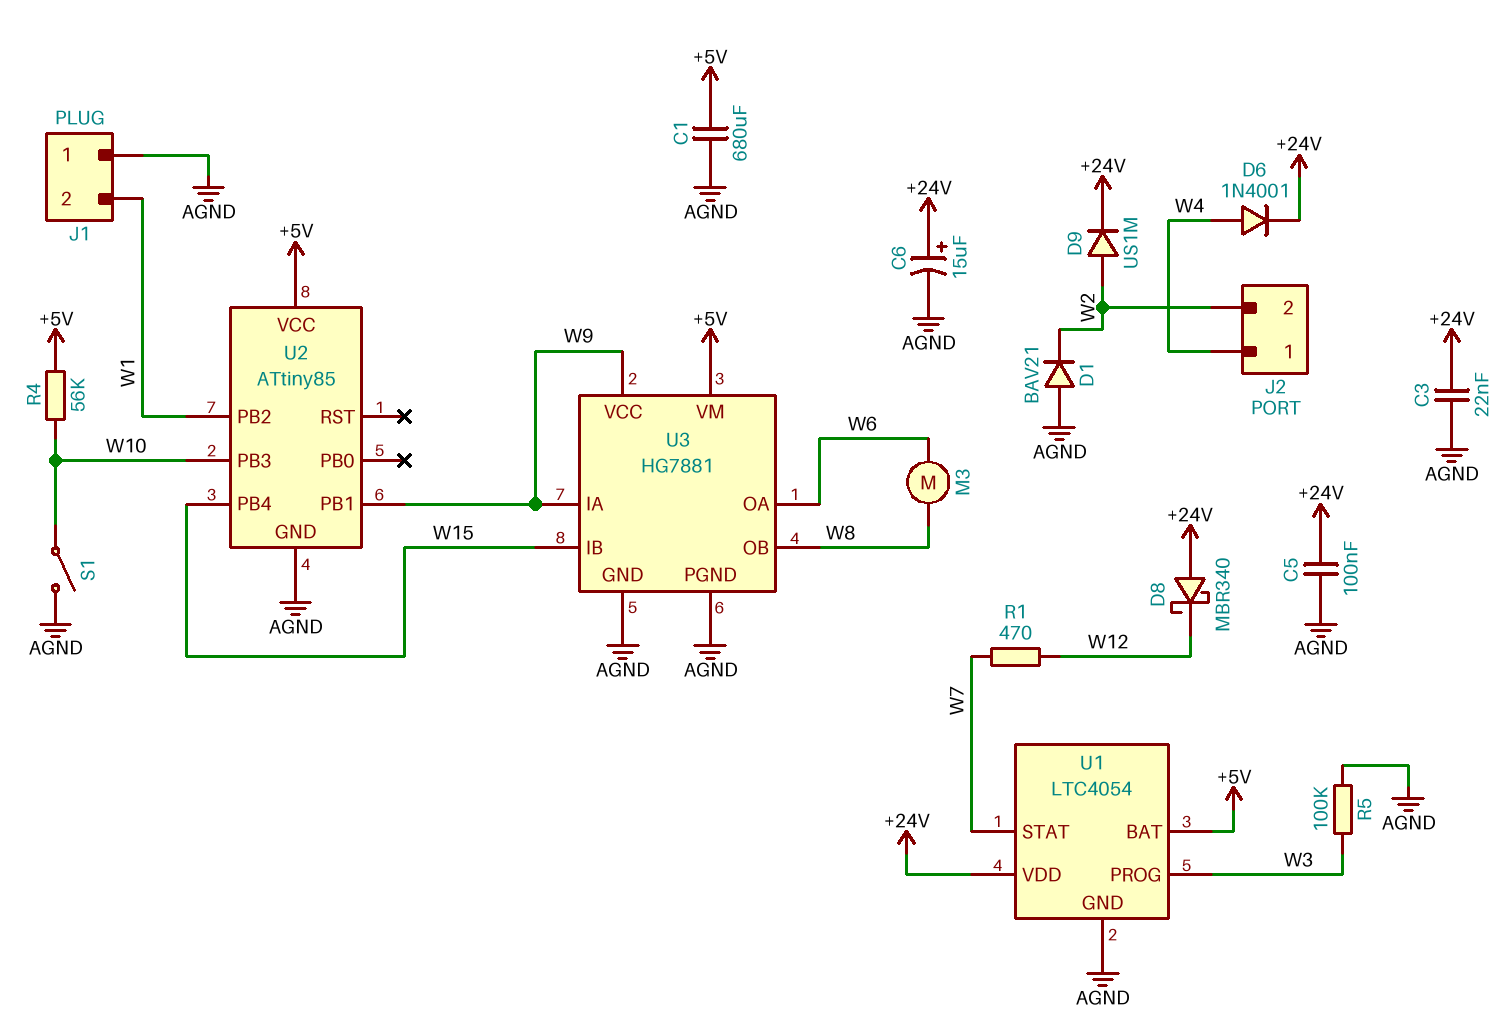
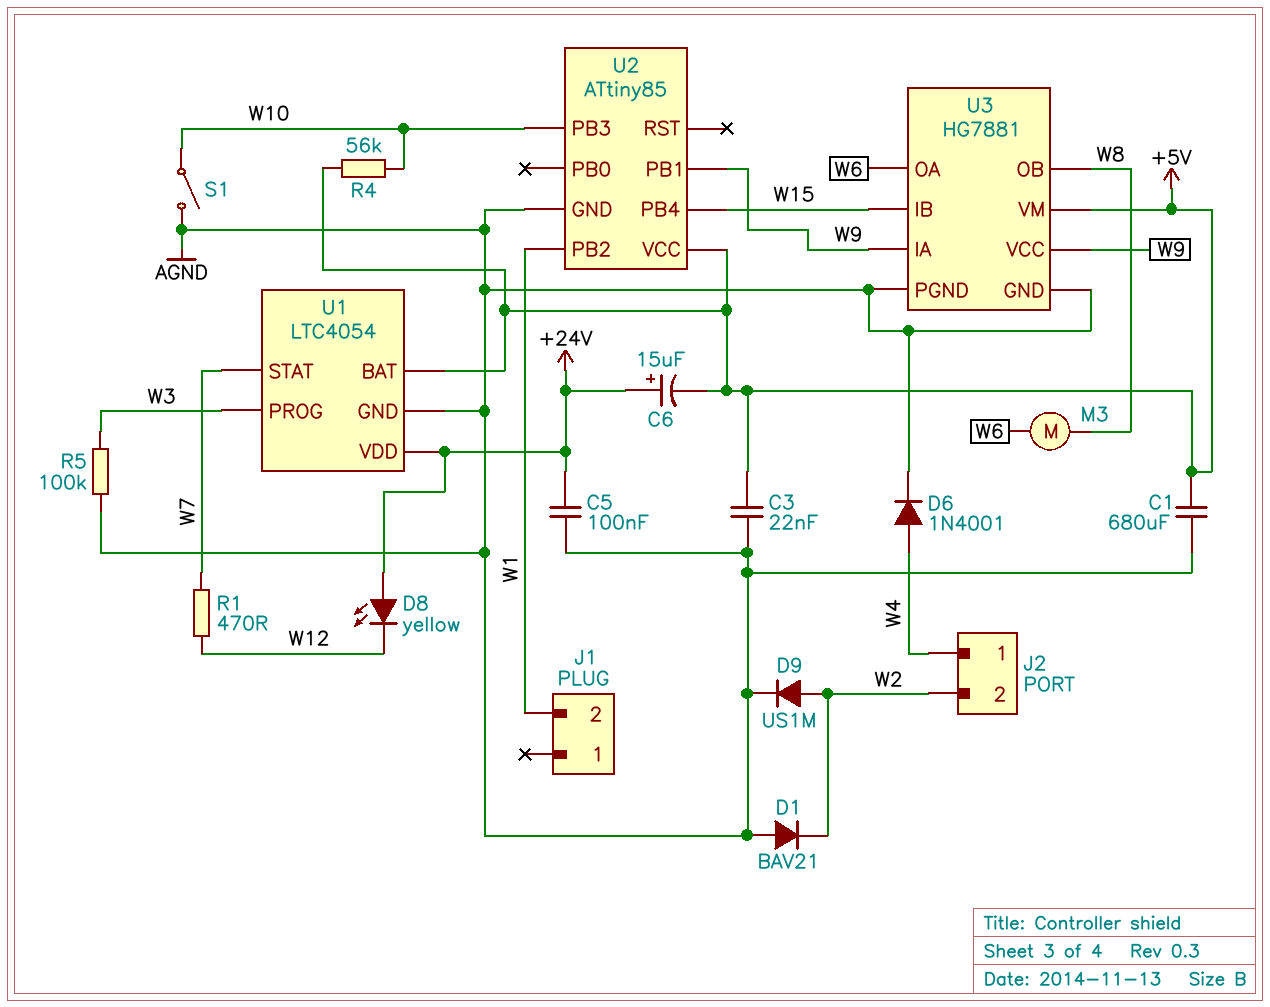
C3: 22nF (+24V, AGND) -> 22nF (+5V, AGND)
C6: 15uF (plus +24V, minus AGND) -> 15uF (plus +24V, minus +5V)
D6: diode 1N4001 (A W4, K +24V) -> diode 1N4001 (A W4, K AGND)
D8: schottky MBR340 (A +24V, K W12) -> LED yellow (A +24V, K W12)
D9: diode US1M (A W2, K +24V) -> diode US1M (A W2, K AGND)
J1 pin 1: AGND -> none

